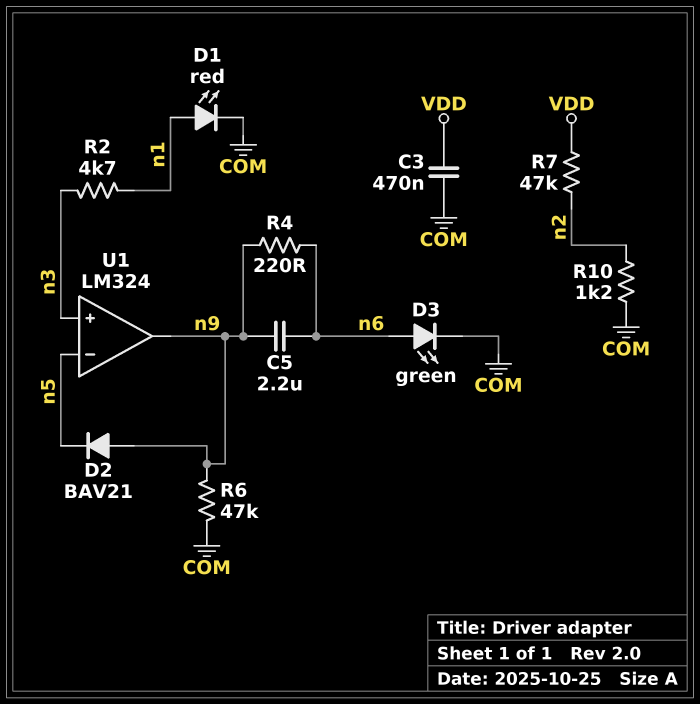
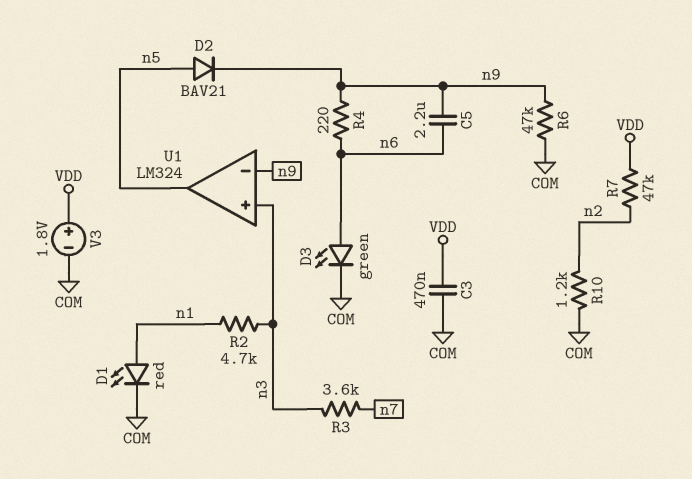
D2: diode BAV21 (A n9, K n5) -> diode BAV21 (A n5, K n9)
R3: none -> 3.6k (n3, n7)
U1 pin in-: n5 -> n9
U1 pin out: n9 -> n5
V3: none -> 1.8V (plus VDD, minus COM)

